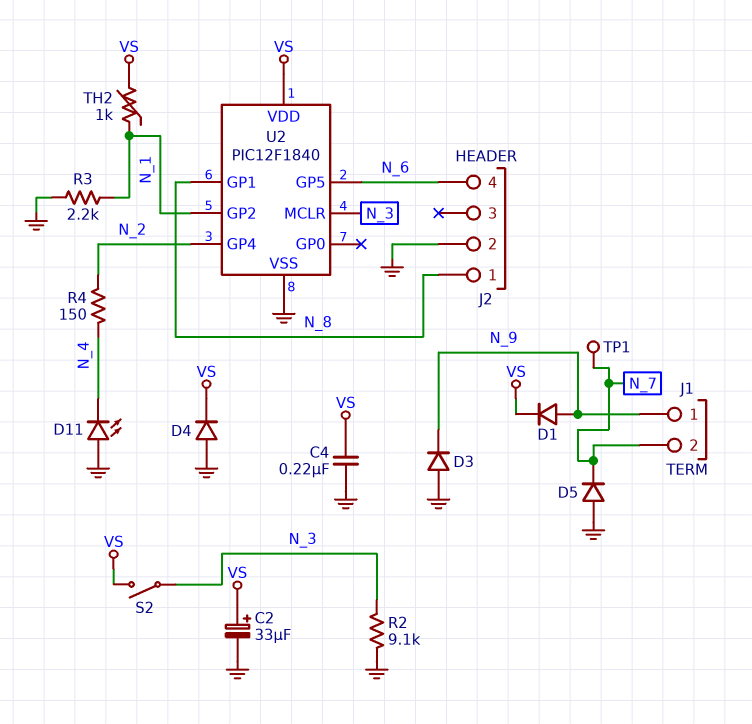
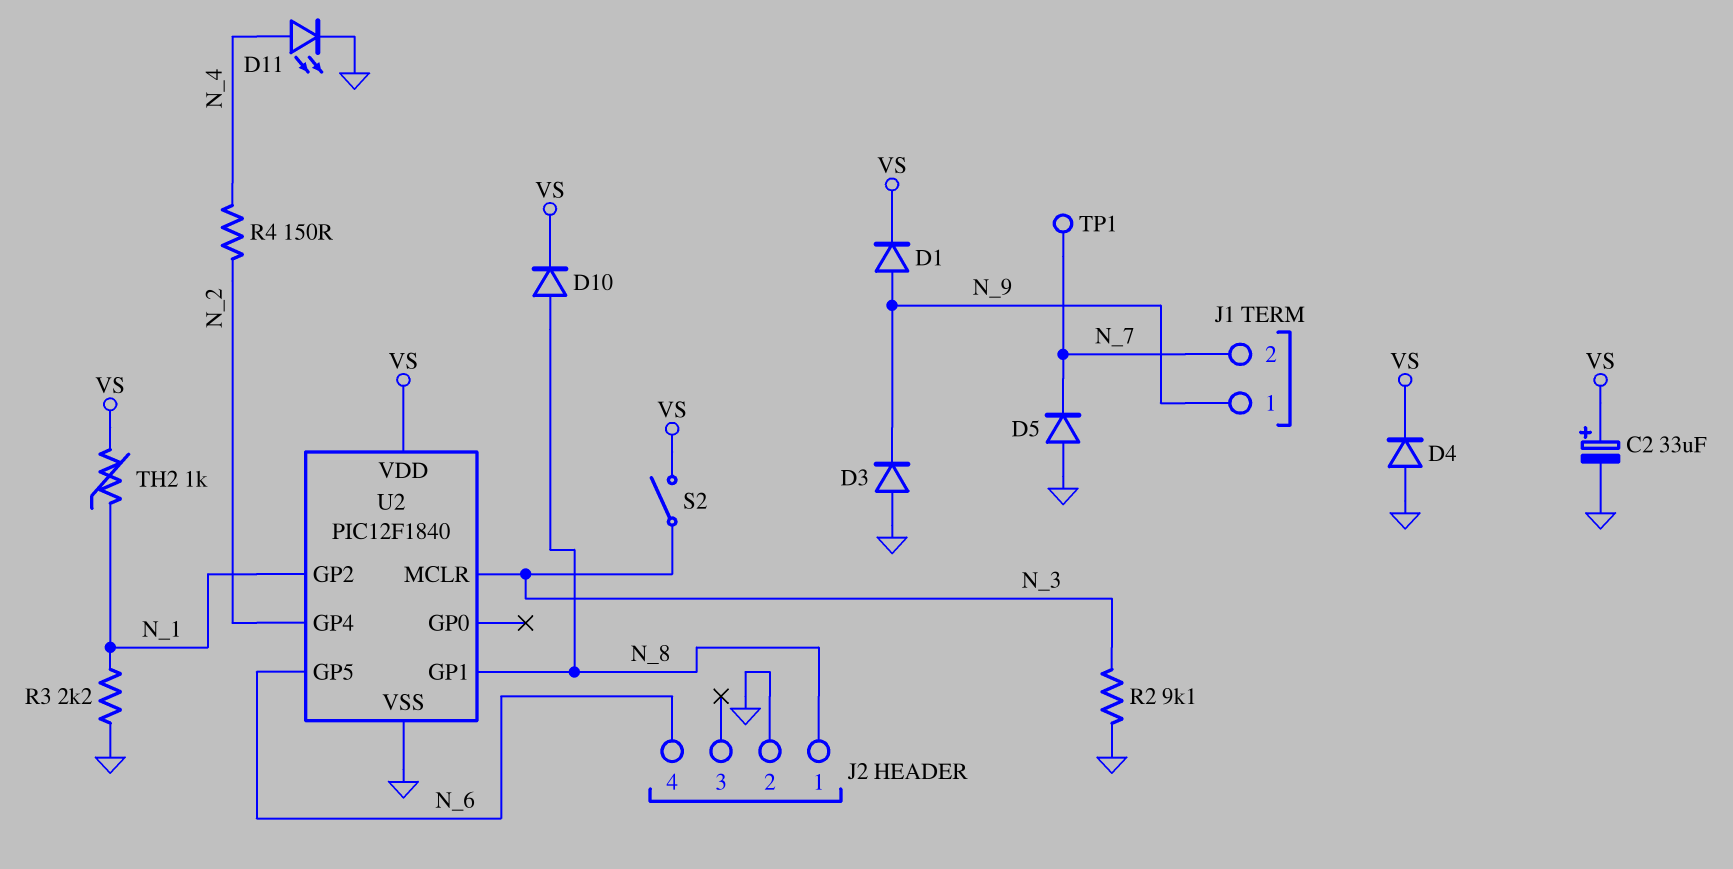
C4: 220nF (GND, VS) -> none
D10: none -> diode (A N_8, K VS)
D11: LED (A GND, K N_4) -> LED (A N_4, K GND)

